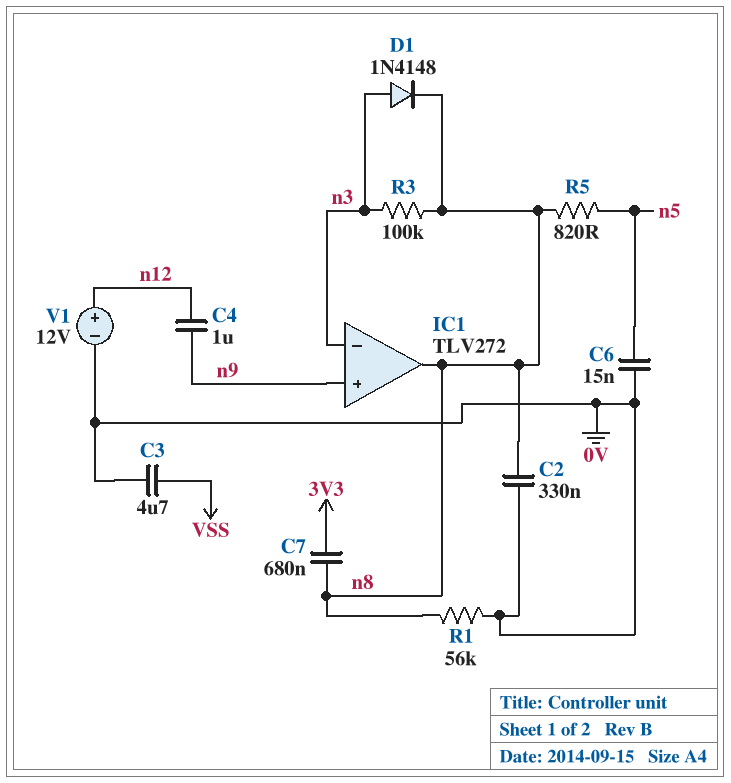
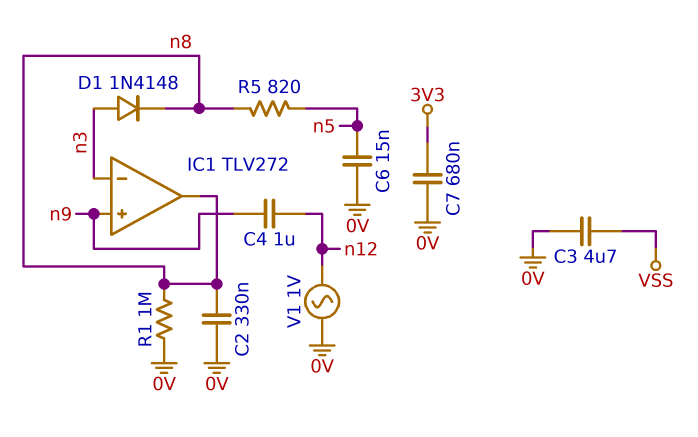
C7: 680nF (3V3, n8) -> 680nF (0V, 3V3)
R1: 56k (0V, n8) -> 1M (0V, n8)
R3: 100k (n3, n8) -> none
V1: 12V (plus n12, minus 0V) -> AC 1V (0V, n12)

